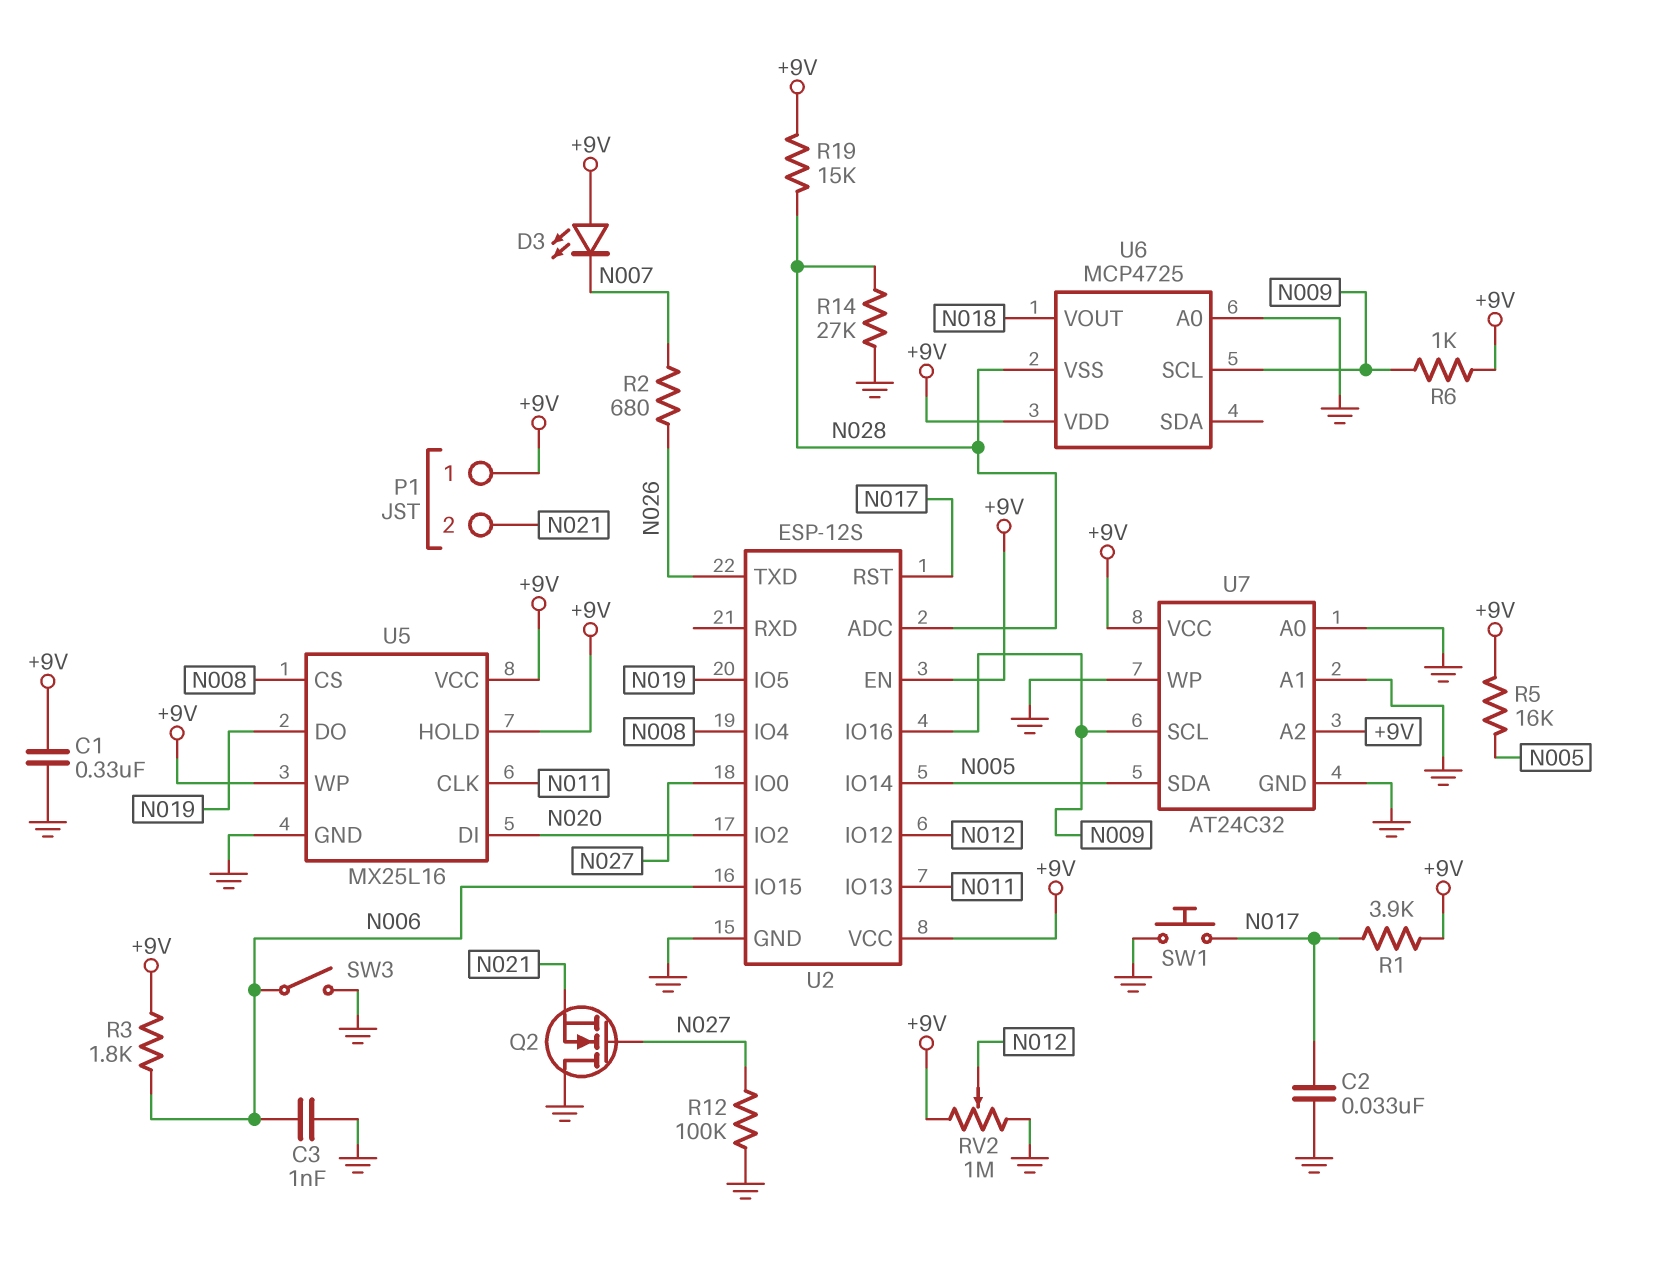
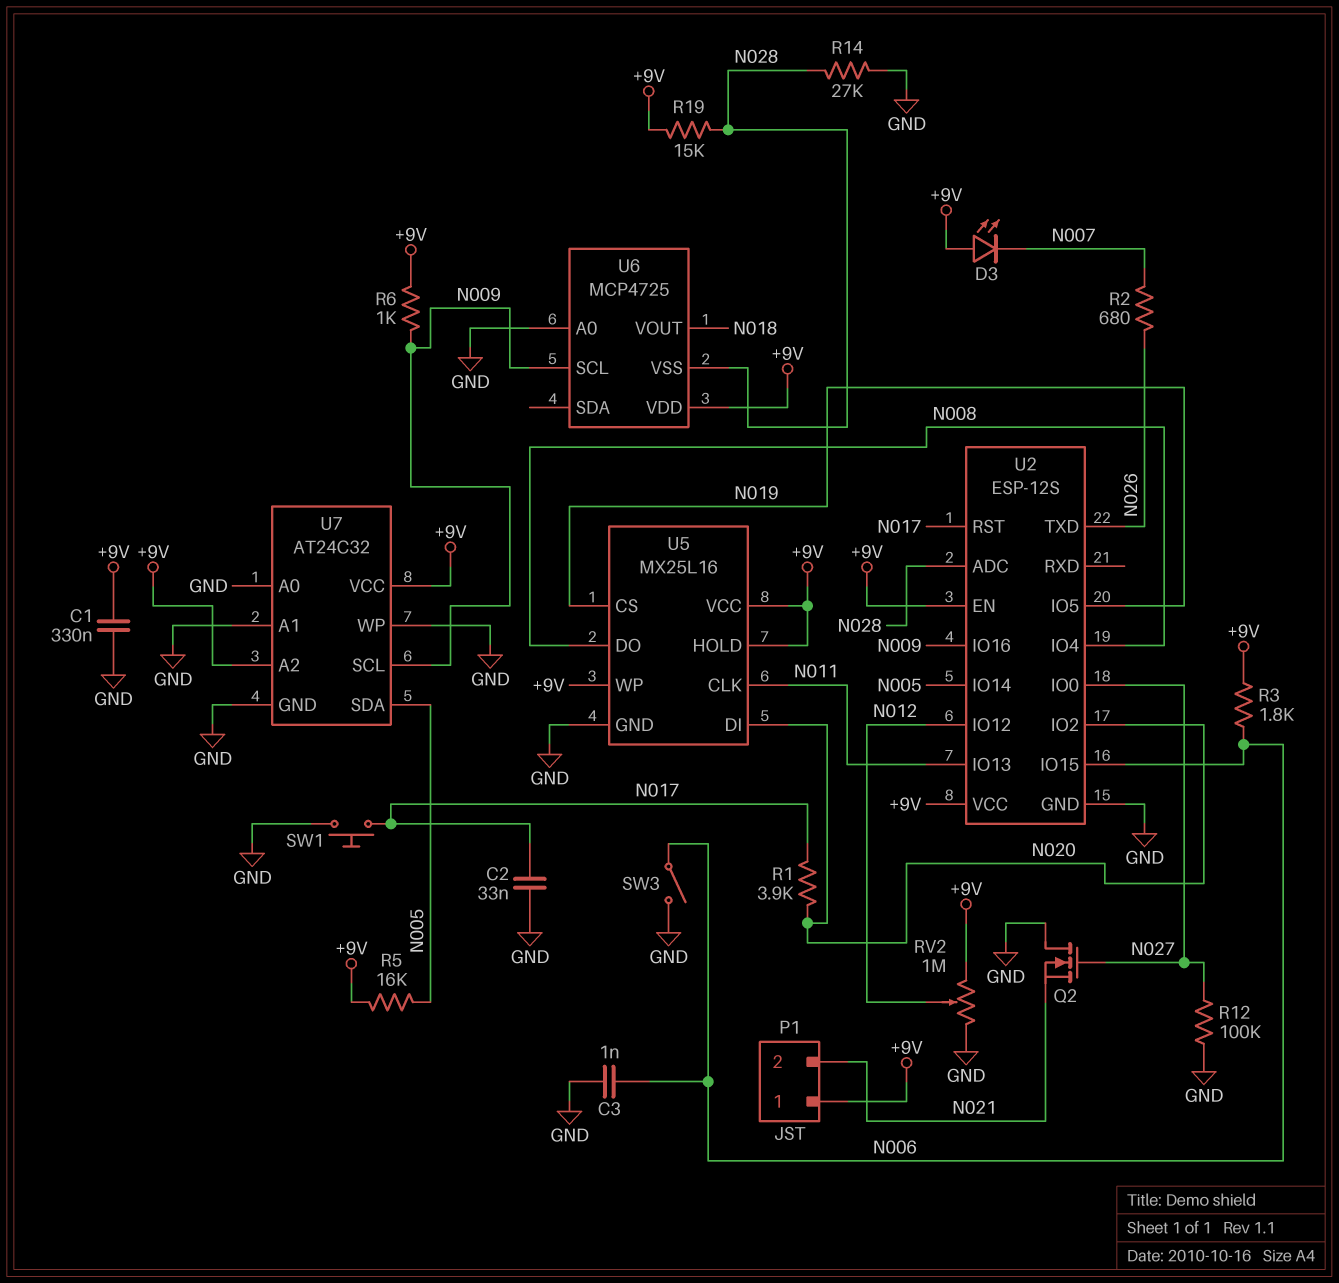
R1: 3.9k (+9V, N017) -> 3.9k (N017, N020)
U5 pin CS: N008 -> N019
U5 pin DO: N019 -> N008

